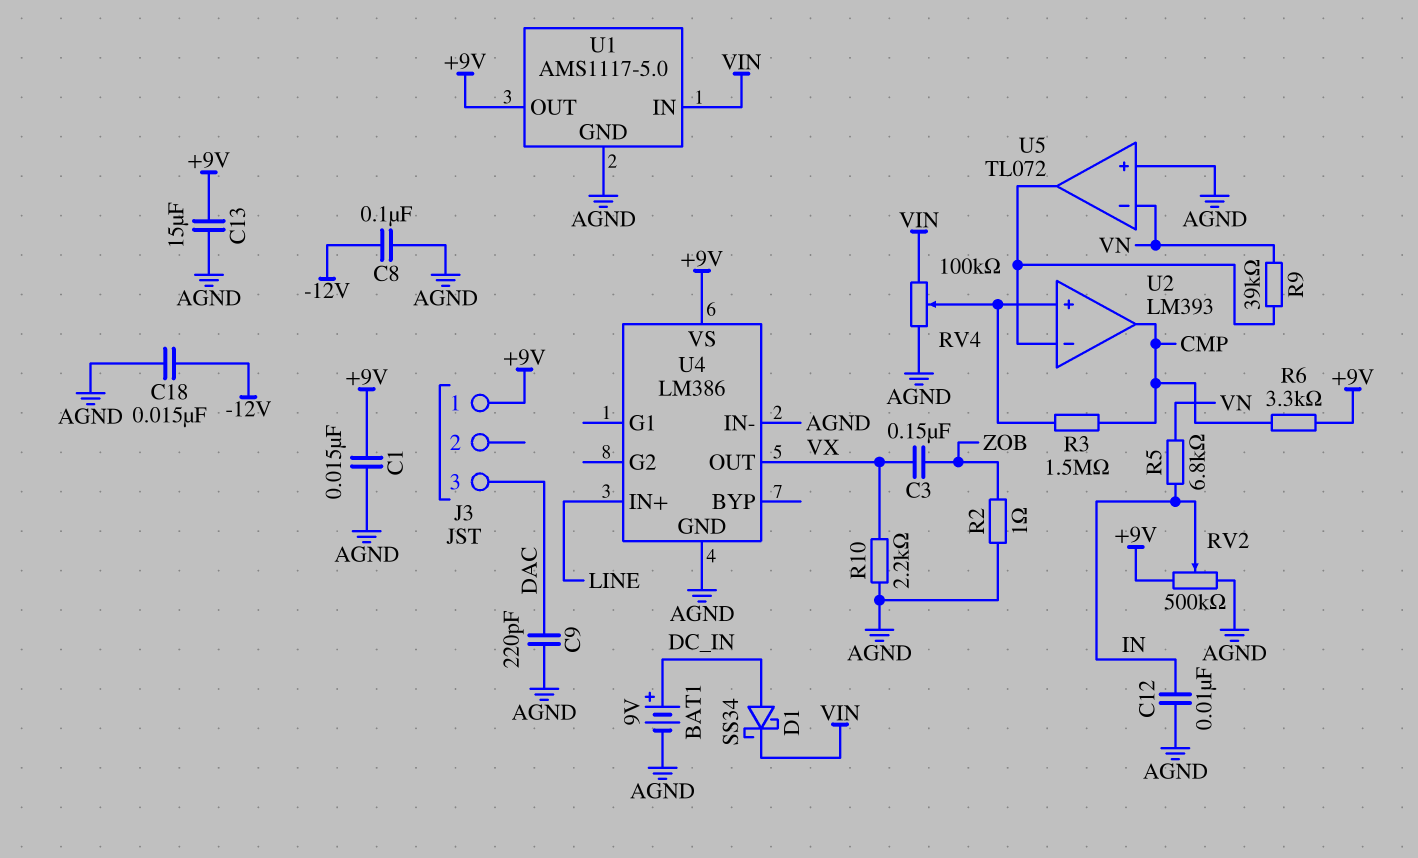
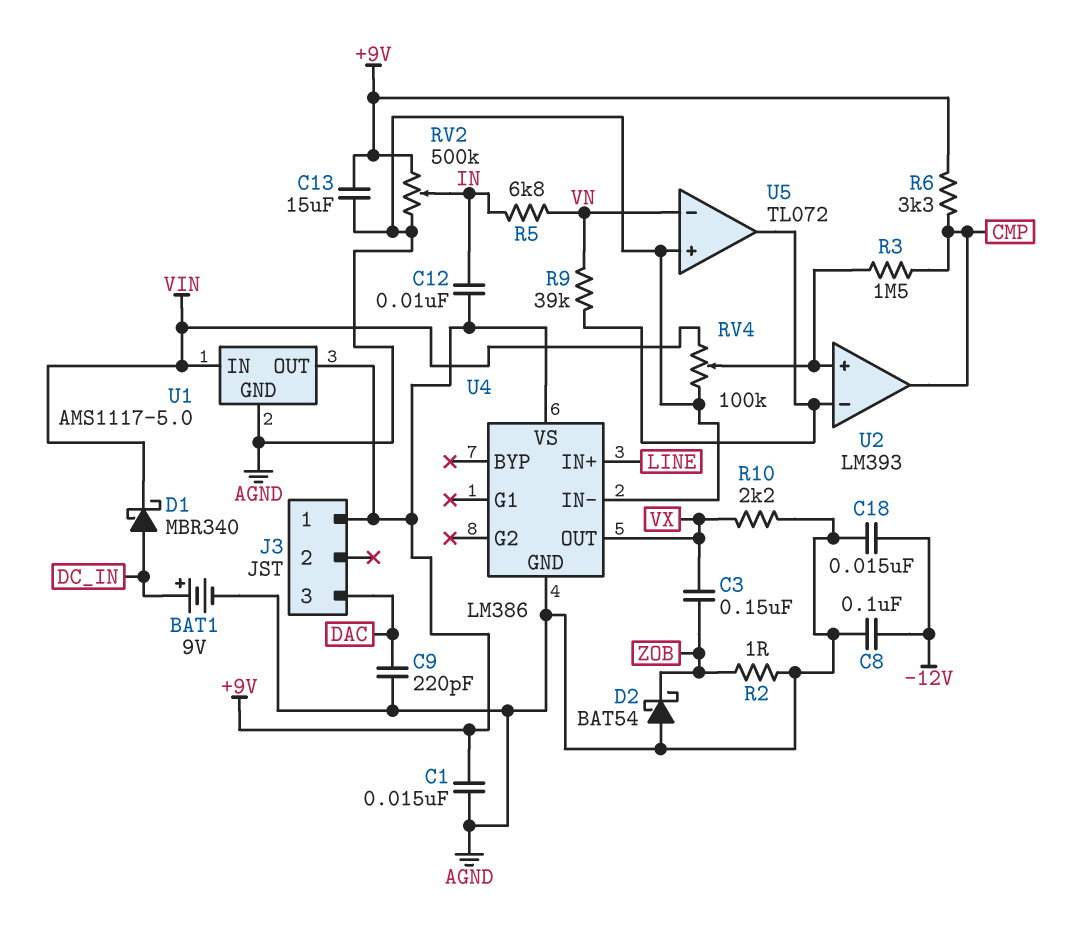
C12: 10nF (AGND, IN) -> 10nF (+9V, IN)
D1: schottky SS34 (A DC_IN, K VIN) -> schottky MBR340 (A DC_IN, K VIN)
D2: none -> schottky BAT54 (A AGND, K ZOB)

